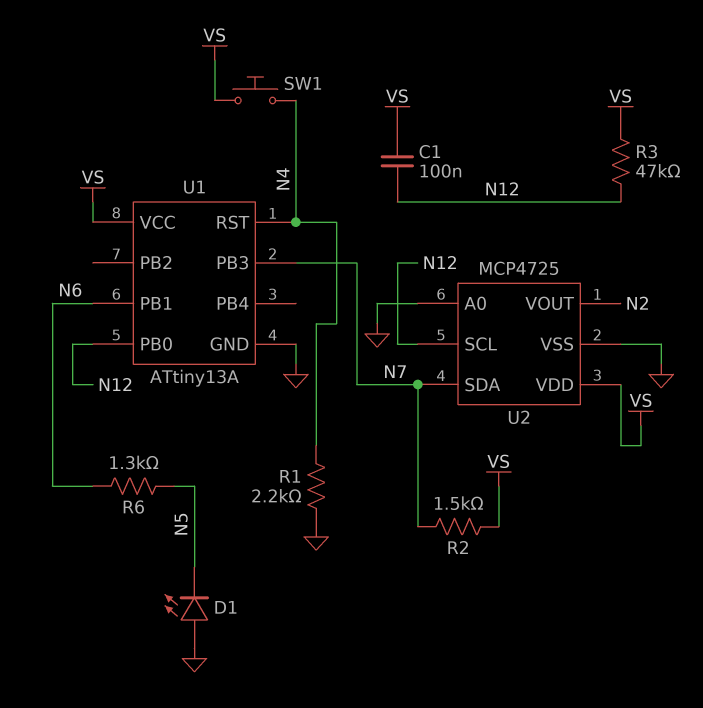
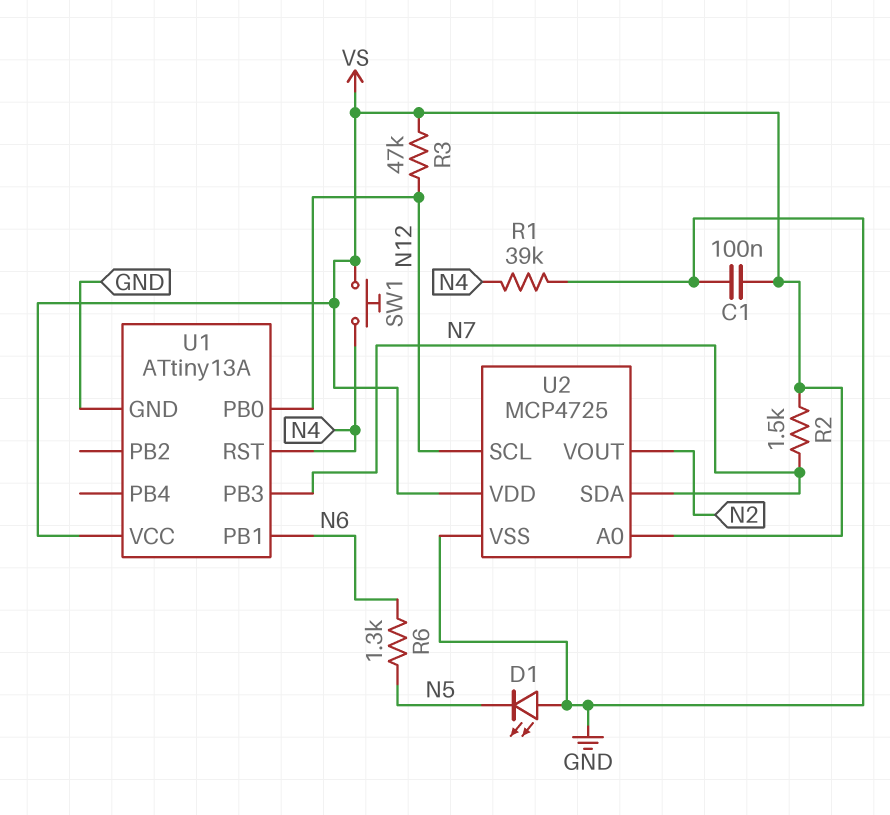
C1: 100nF (N12, VS) -> 100nF (GND, VS)
R1: 2.2k (GND, N4) -> 39k (GND, N4)
U2 pin A0: GND -> VS

